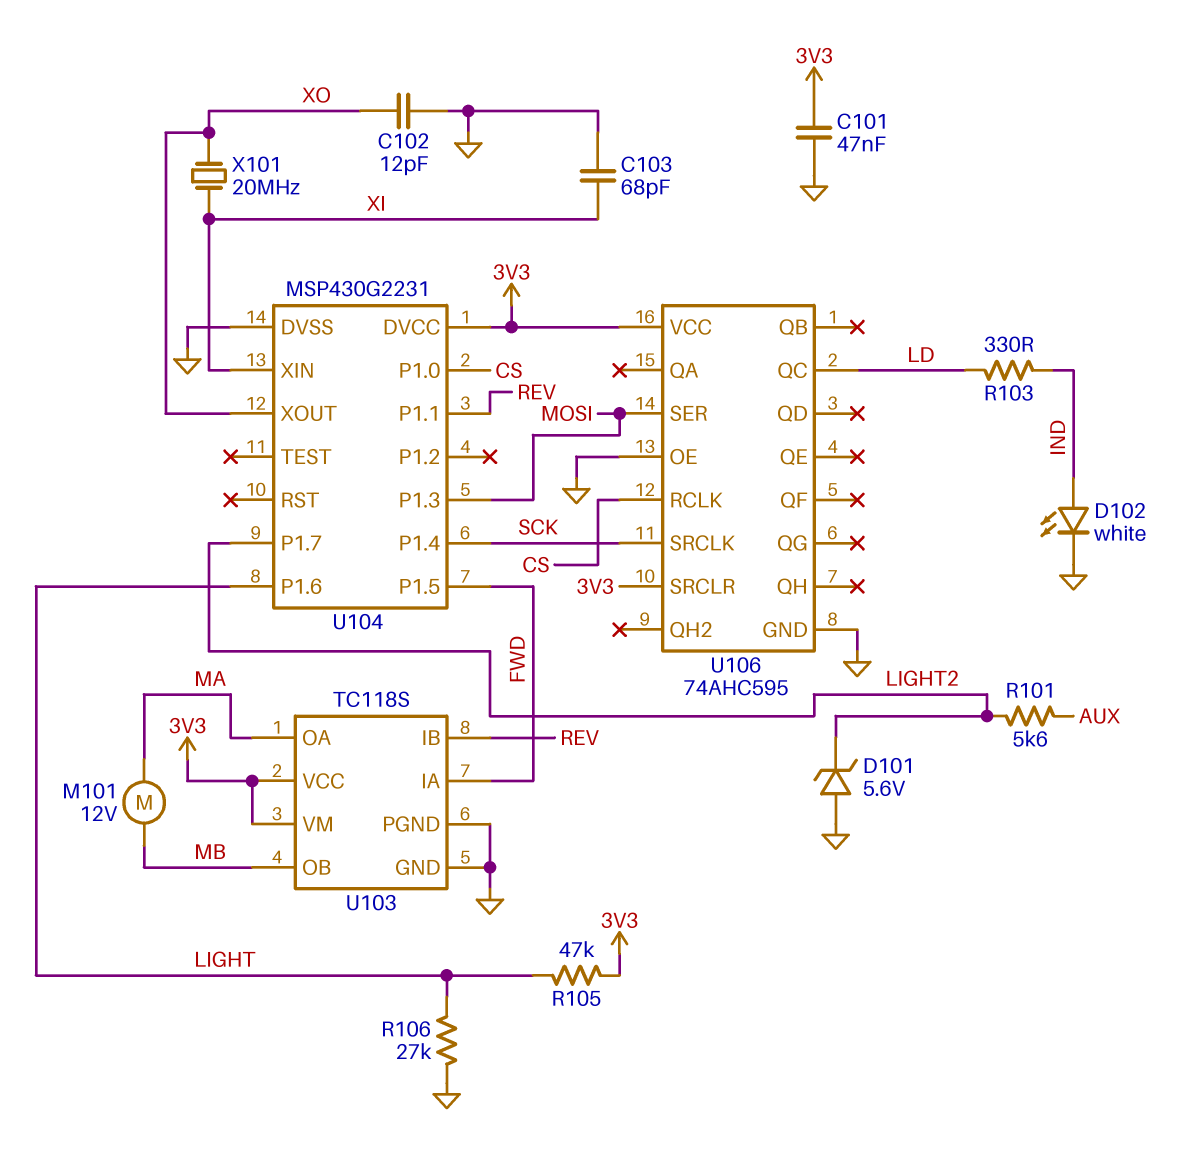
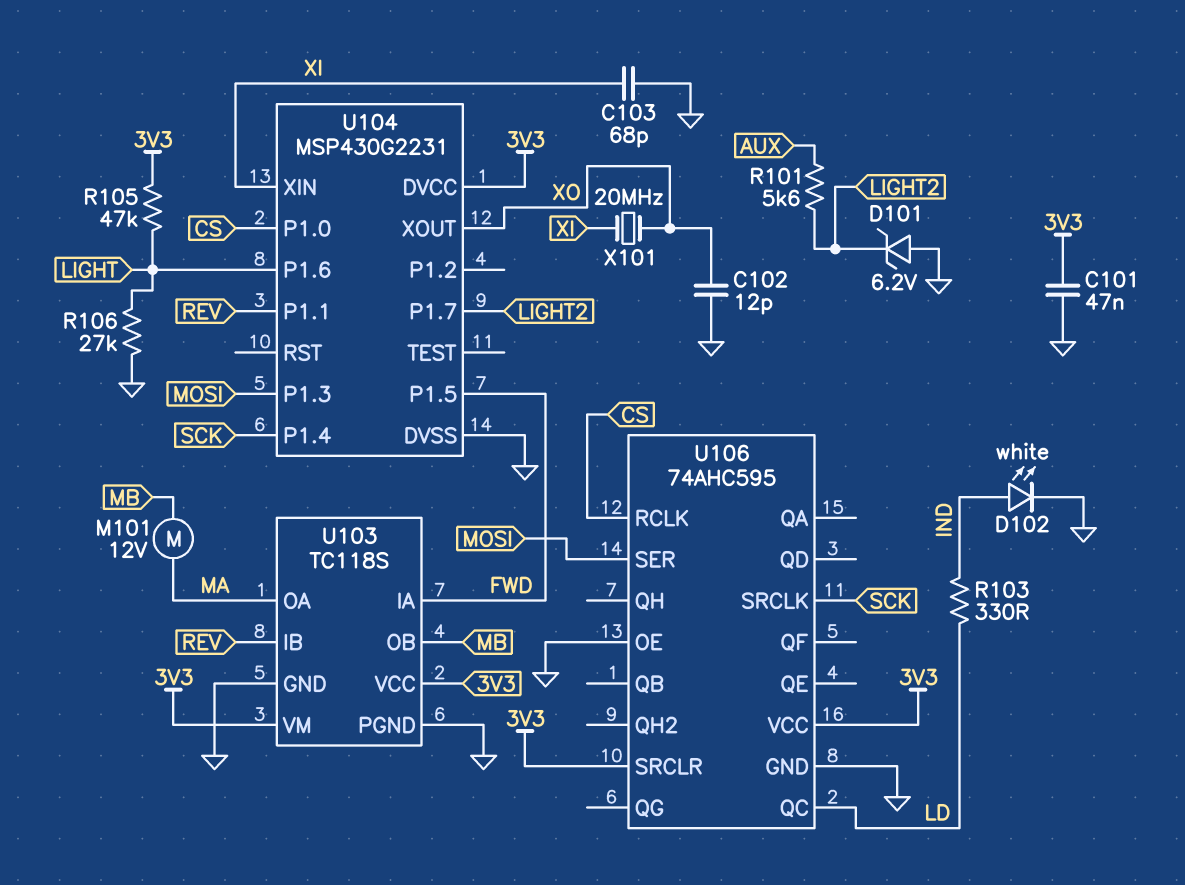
D101: zener 5.6V (A GND, K LIGHT2) -> zener 6.2V (A GND, K LIGHT2)

